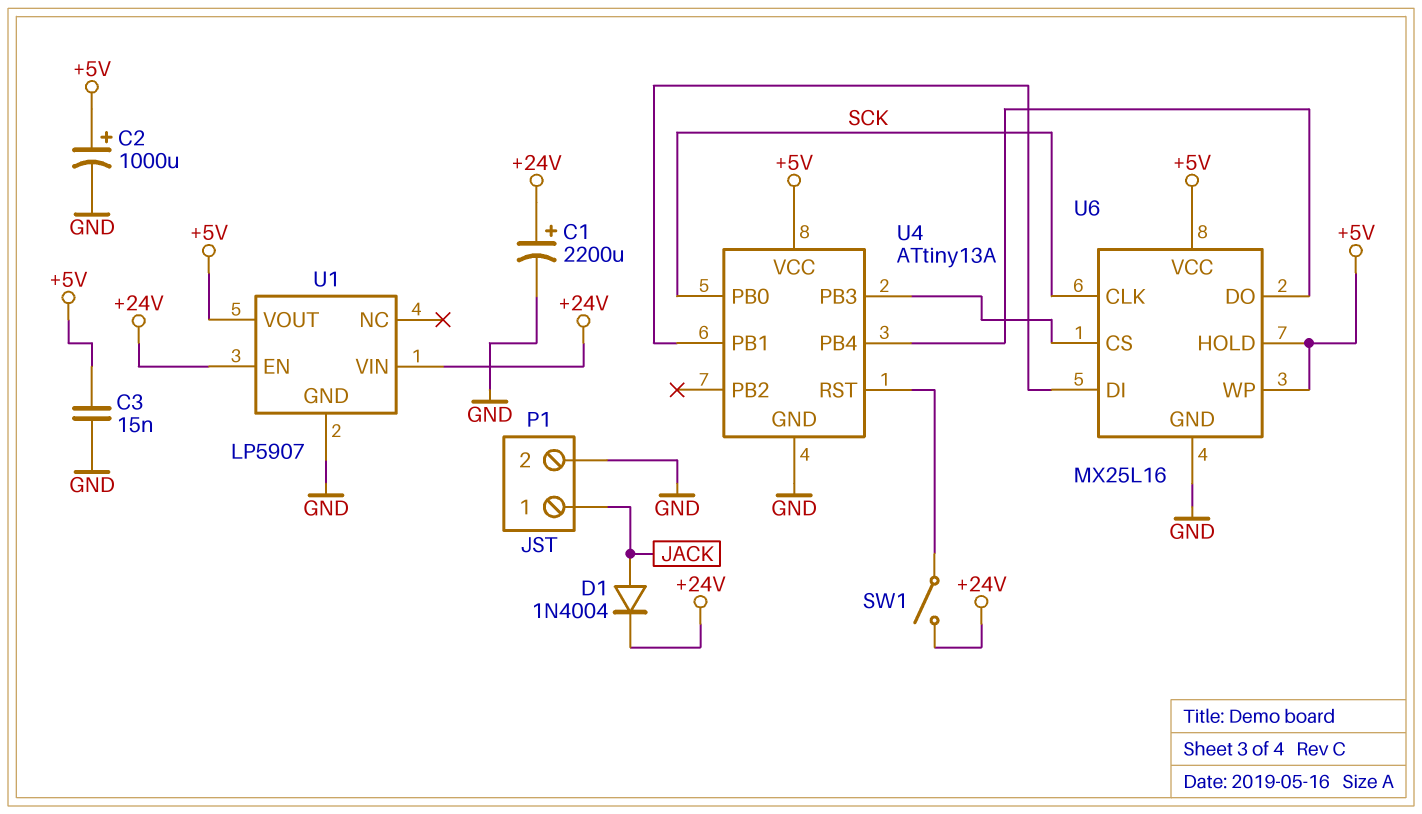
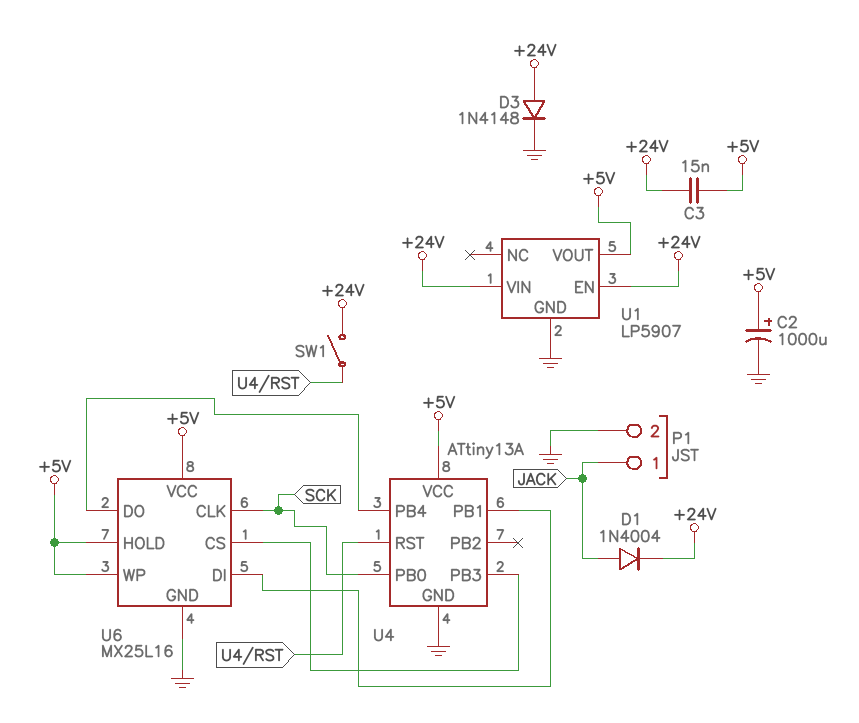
C1: 2200uF (plus +24V, minus GND) -> none
C3: 15nF (+5V, GND) -> 15nF (+5V, +24V)
D3: none -> diode 1N4148 (A +24V, K GND)

